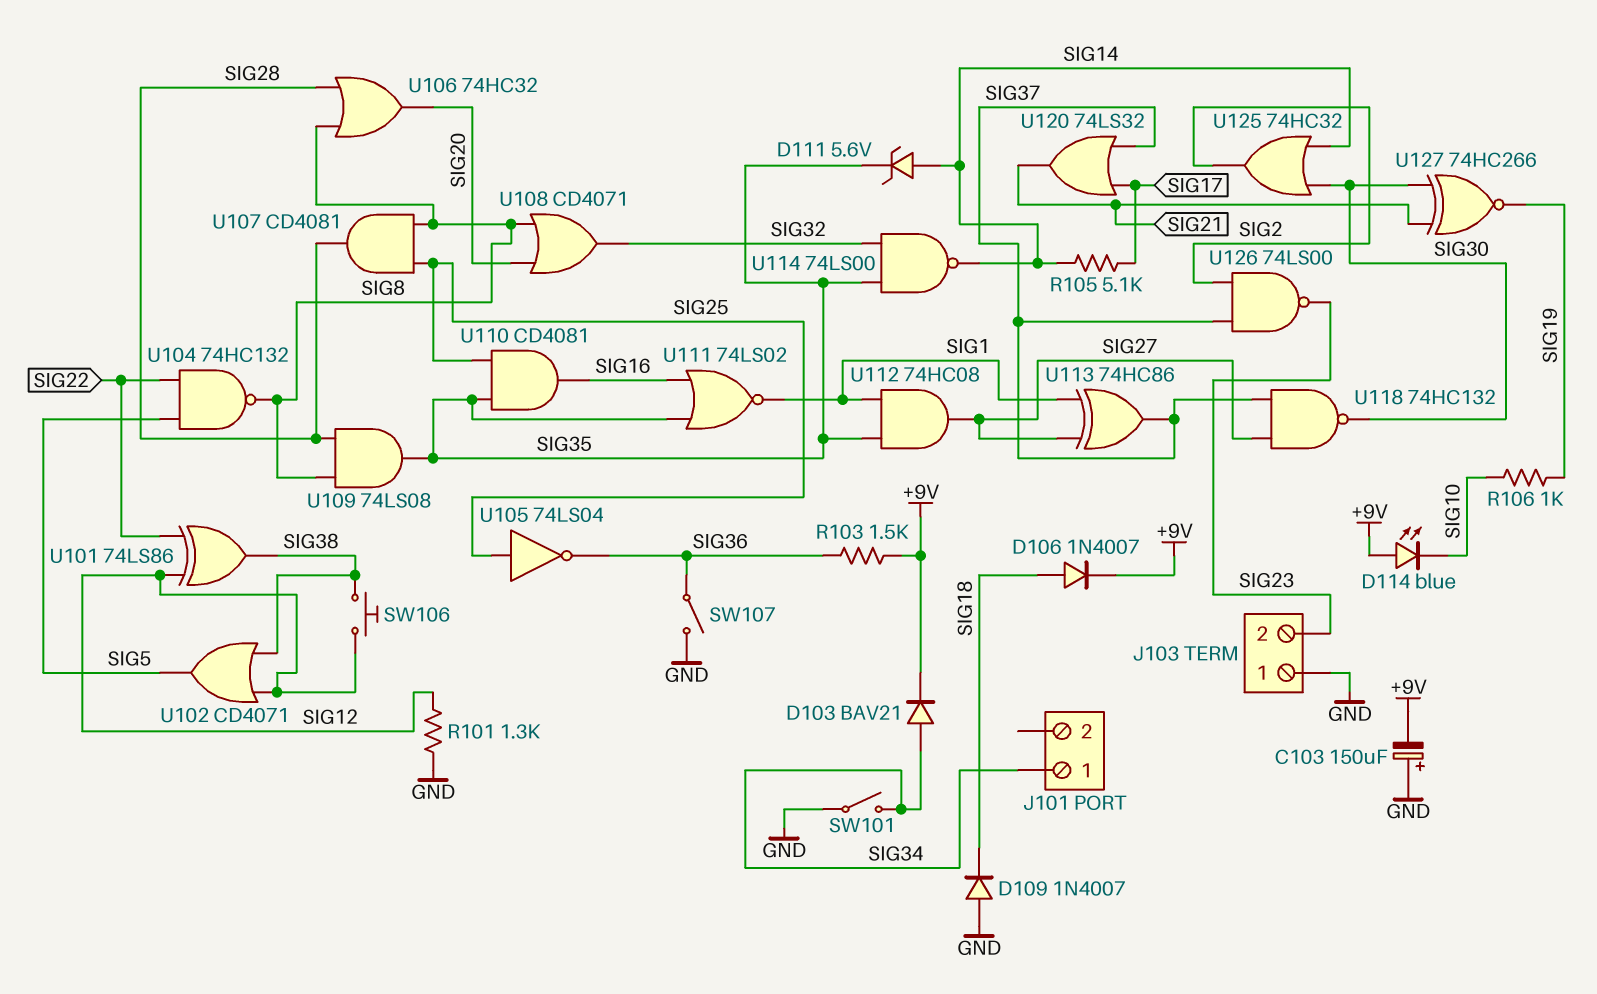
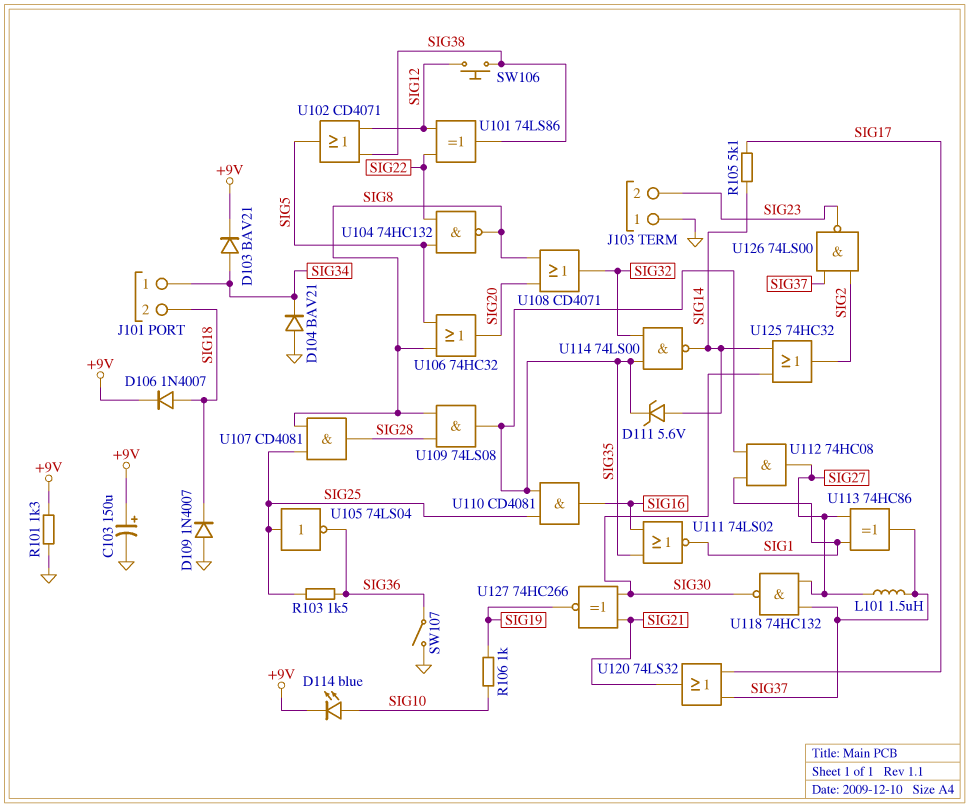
C103: 150uF (plus GND, minus +9V) -> 150uF (plus +9V, minus GND)
D104: none -> diode BAV21 (A GND, K SIG34)
D114: LED blue (A +9V, K SIG10) -> LED blue (A SIG10, K +9V)
J101 pin 2: none -> SIG18
L101: none -> 1.5uH (SIG27, SIG37)
R101: 1.3k (GND, SIG12) -> 1.3k (+9V, GND)
R103: 1.5k (+9V, SIG36) -> 1.5k (SIG25, SIG36)
SW101: switch (GND, SIG34) -> none
U106: OR 74HC32 (in SIG8, in SIG28, out SIG20) -> OR 74HC32 (in SIG5, in SIG8, out SIG20)

